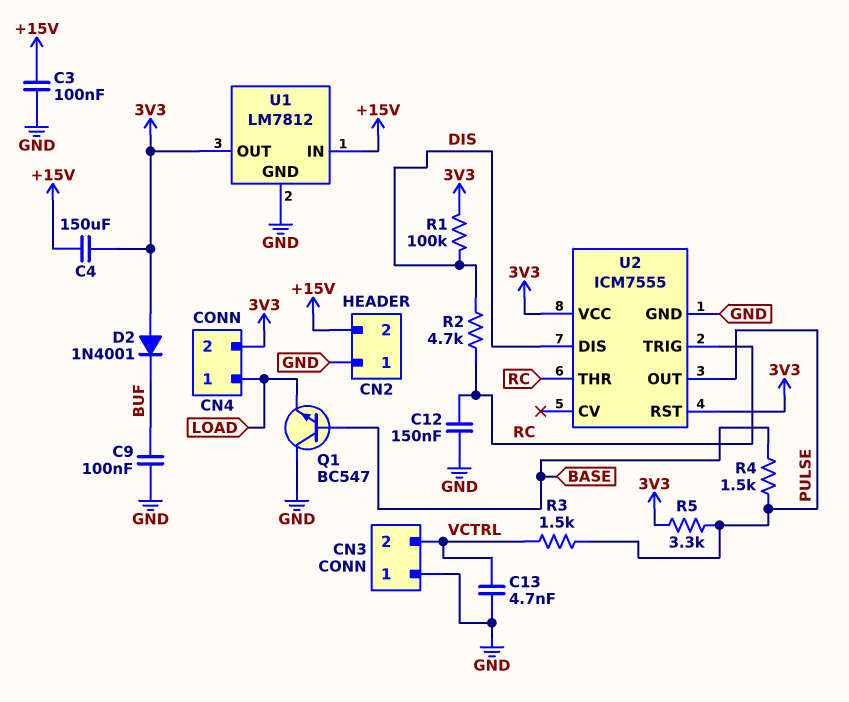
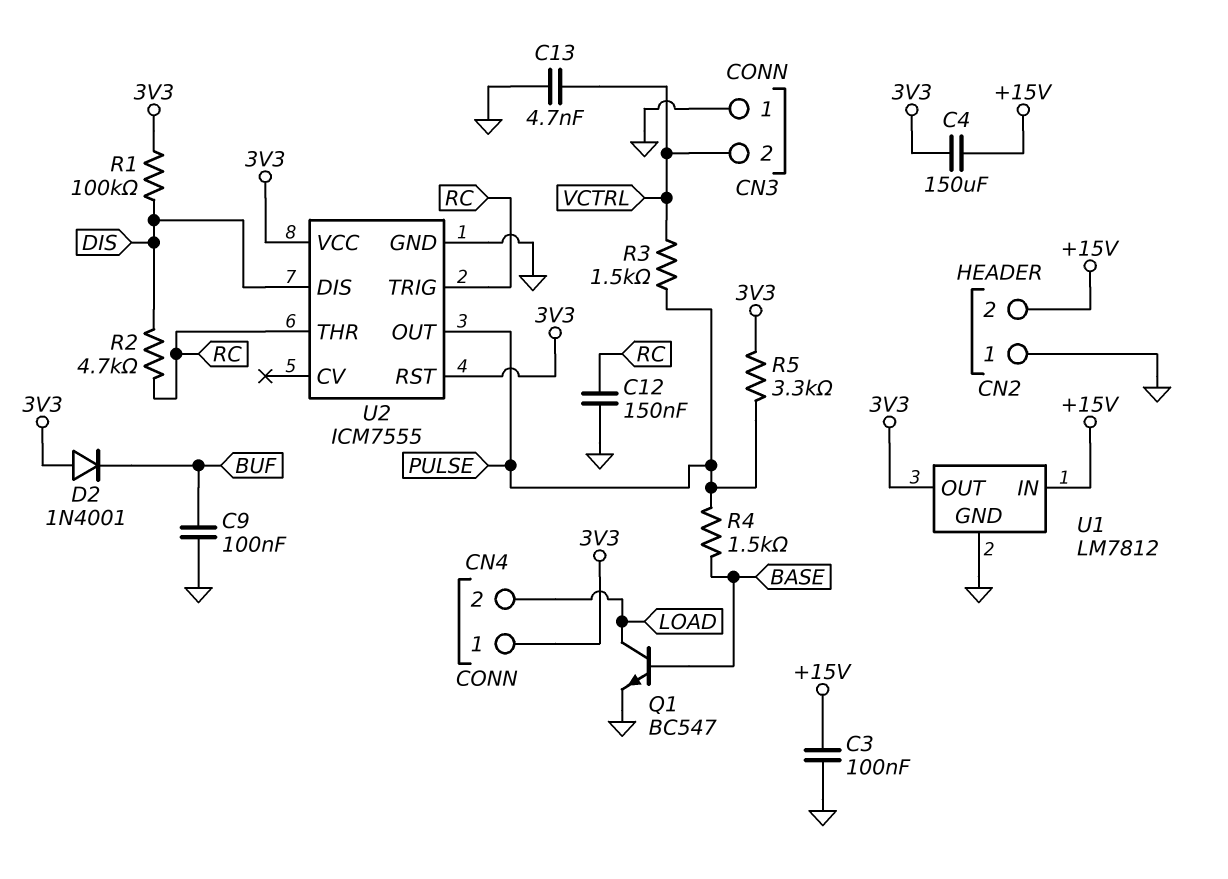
CN4 pin 1: LOAD -> 3V3
CN4 pin 2: 3V3 -> LOAD
Q1: NPN BC547 (B BASE, C GND, E LOAD) -> NPN BC547 (B BASE, C LOAD, E GND)

